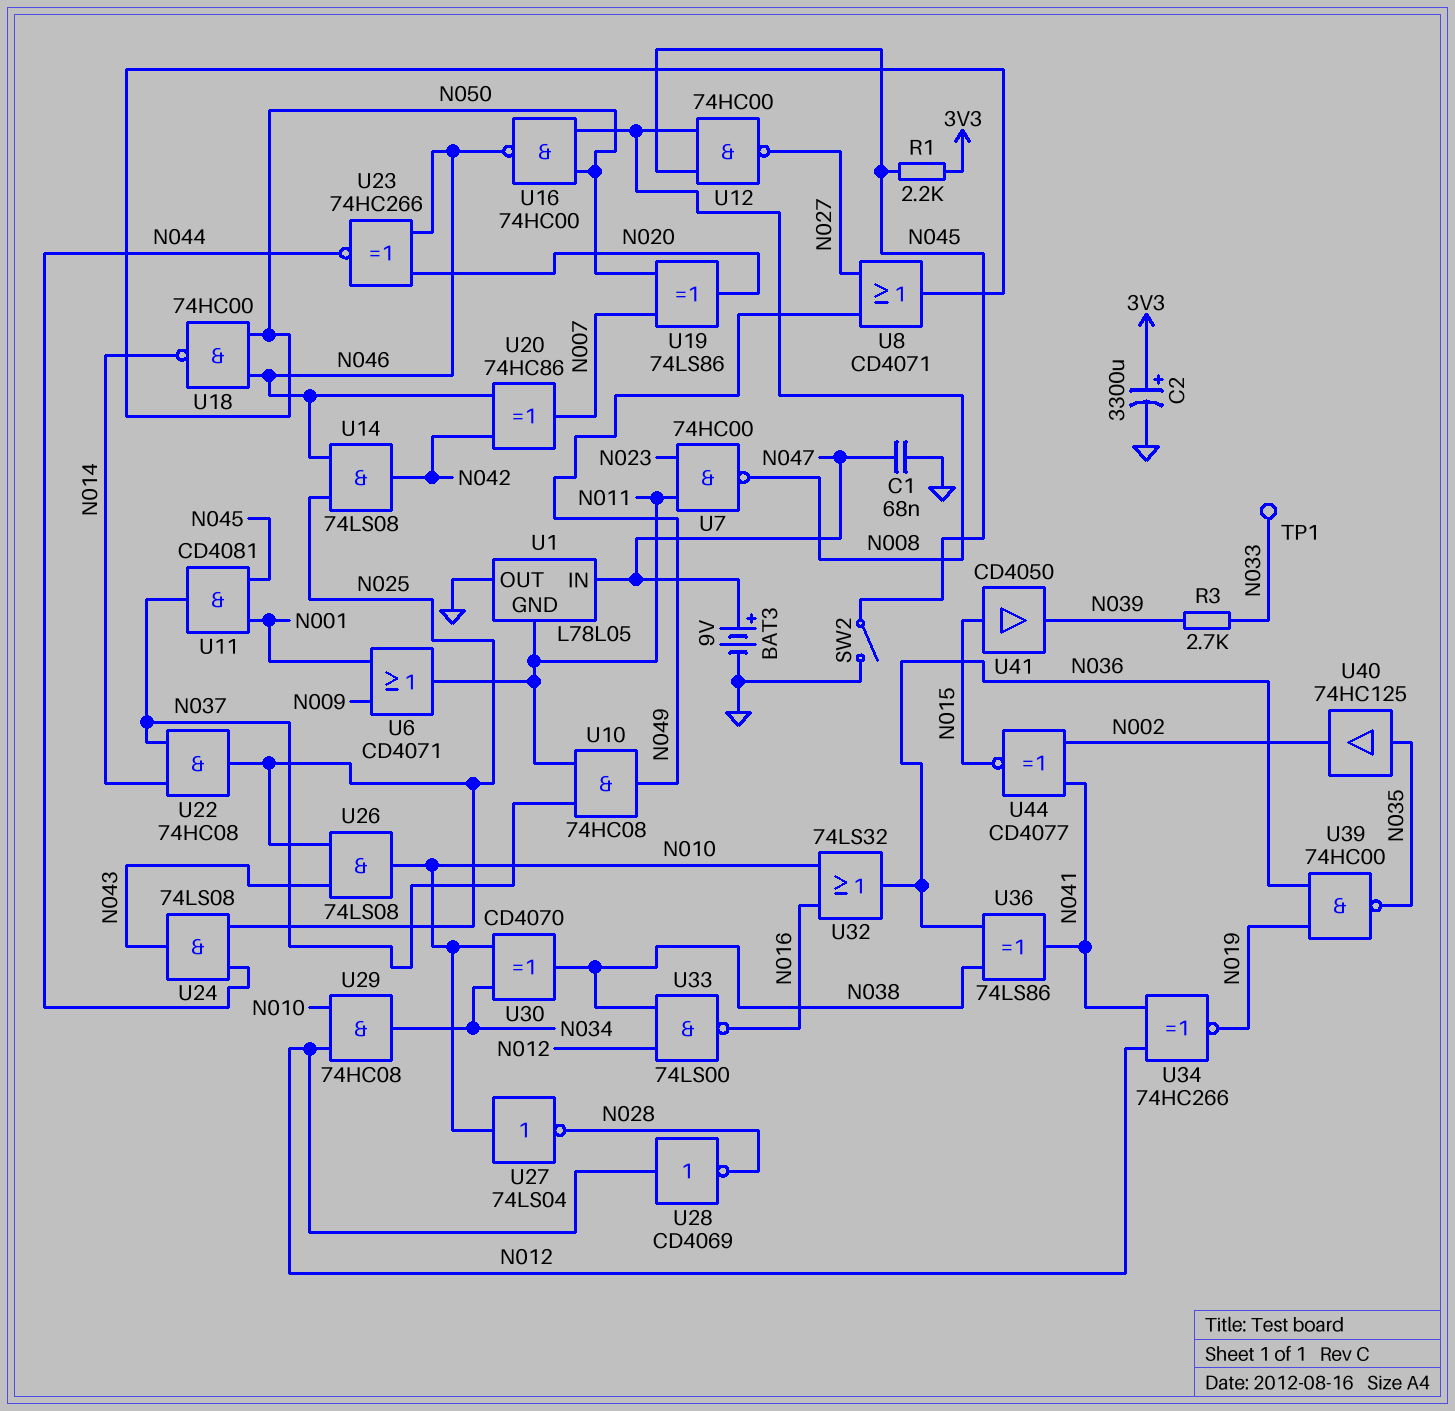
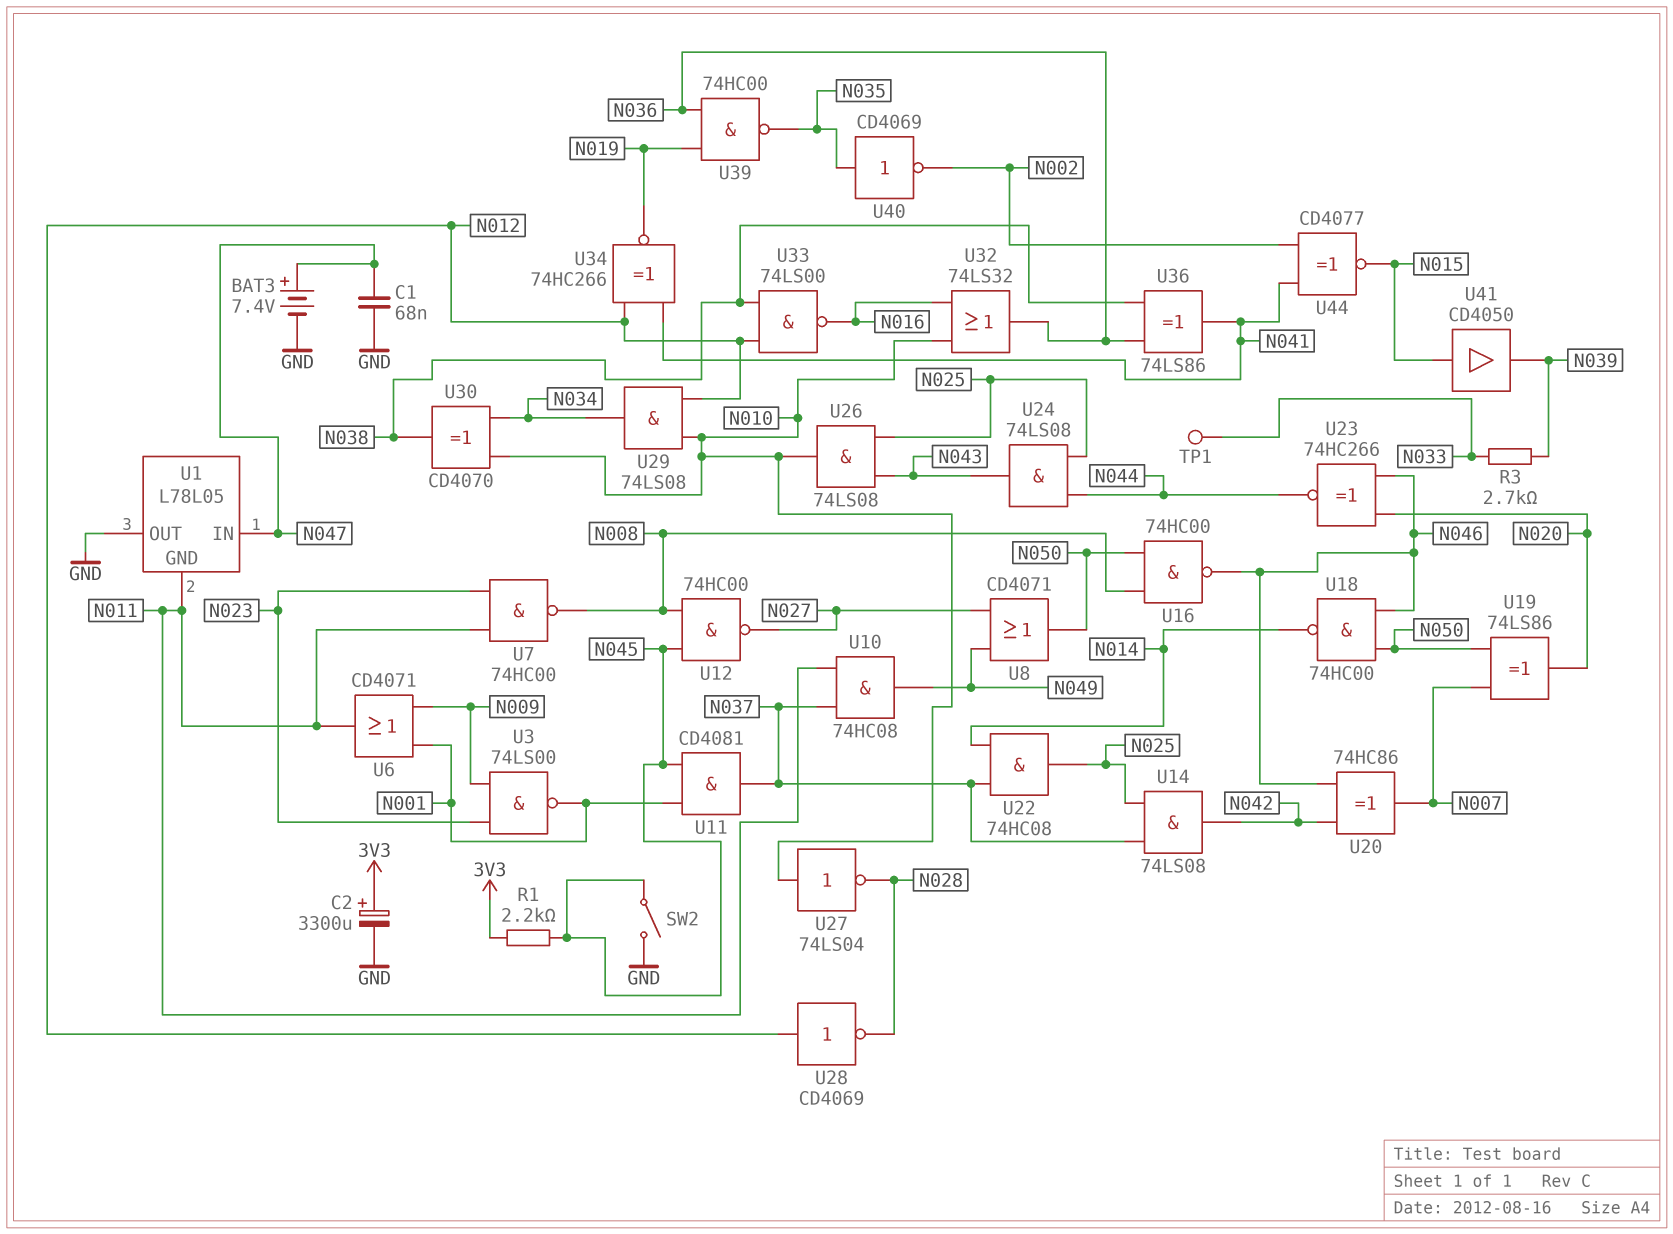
BAT3: 9V (plus N047, minus GND) -> 7.4V (plus N047, minus GND)
U3: none -> NAND 74LS00 (in N009, in N023, out N001)
U14: AND 74LS08 (in N025, in N046, out N042) -> AND 74LS08 (in N025, in N037, out N042)
U29: AND 74HC08 (in N010, in N012, out N034) -> AND 74LS08 (in N010, in N012, out N034)
U40: buffer 74HC125 (in N035, out N002) -> NOT CD4069 (in N035, out N002)

